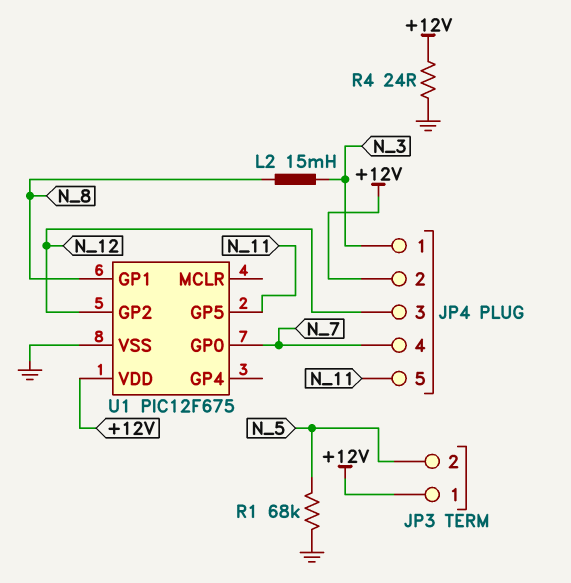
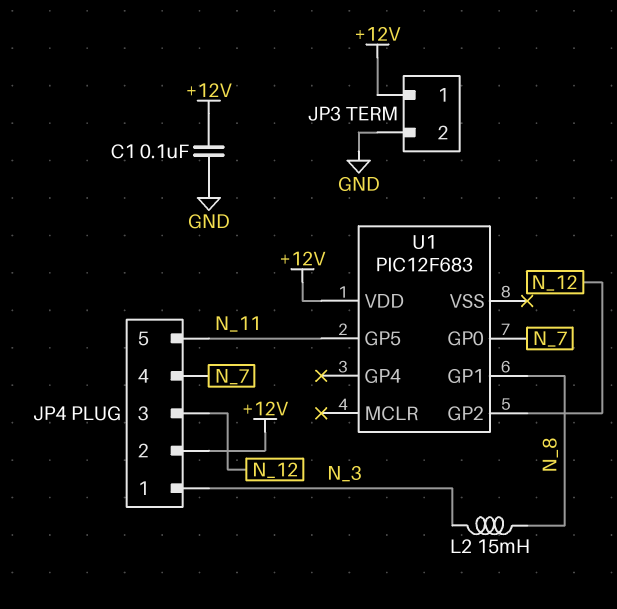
C1: none -> 100nF (+12V, GND)
JP3 pin 2: N_5 -> GND
R1: 68k (GND, N_5) -> none
R4: 24 (+12V, GND) -> none
U1: PIC12F675 -> PIC12F683
U1 pin VSS: GND -> none

